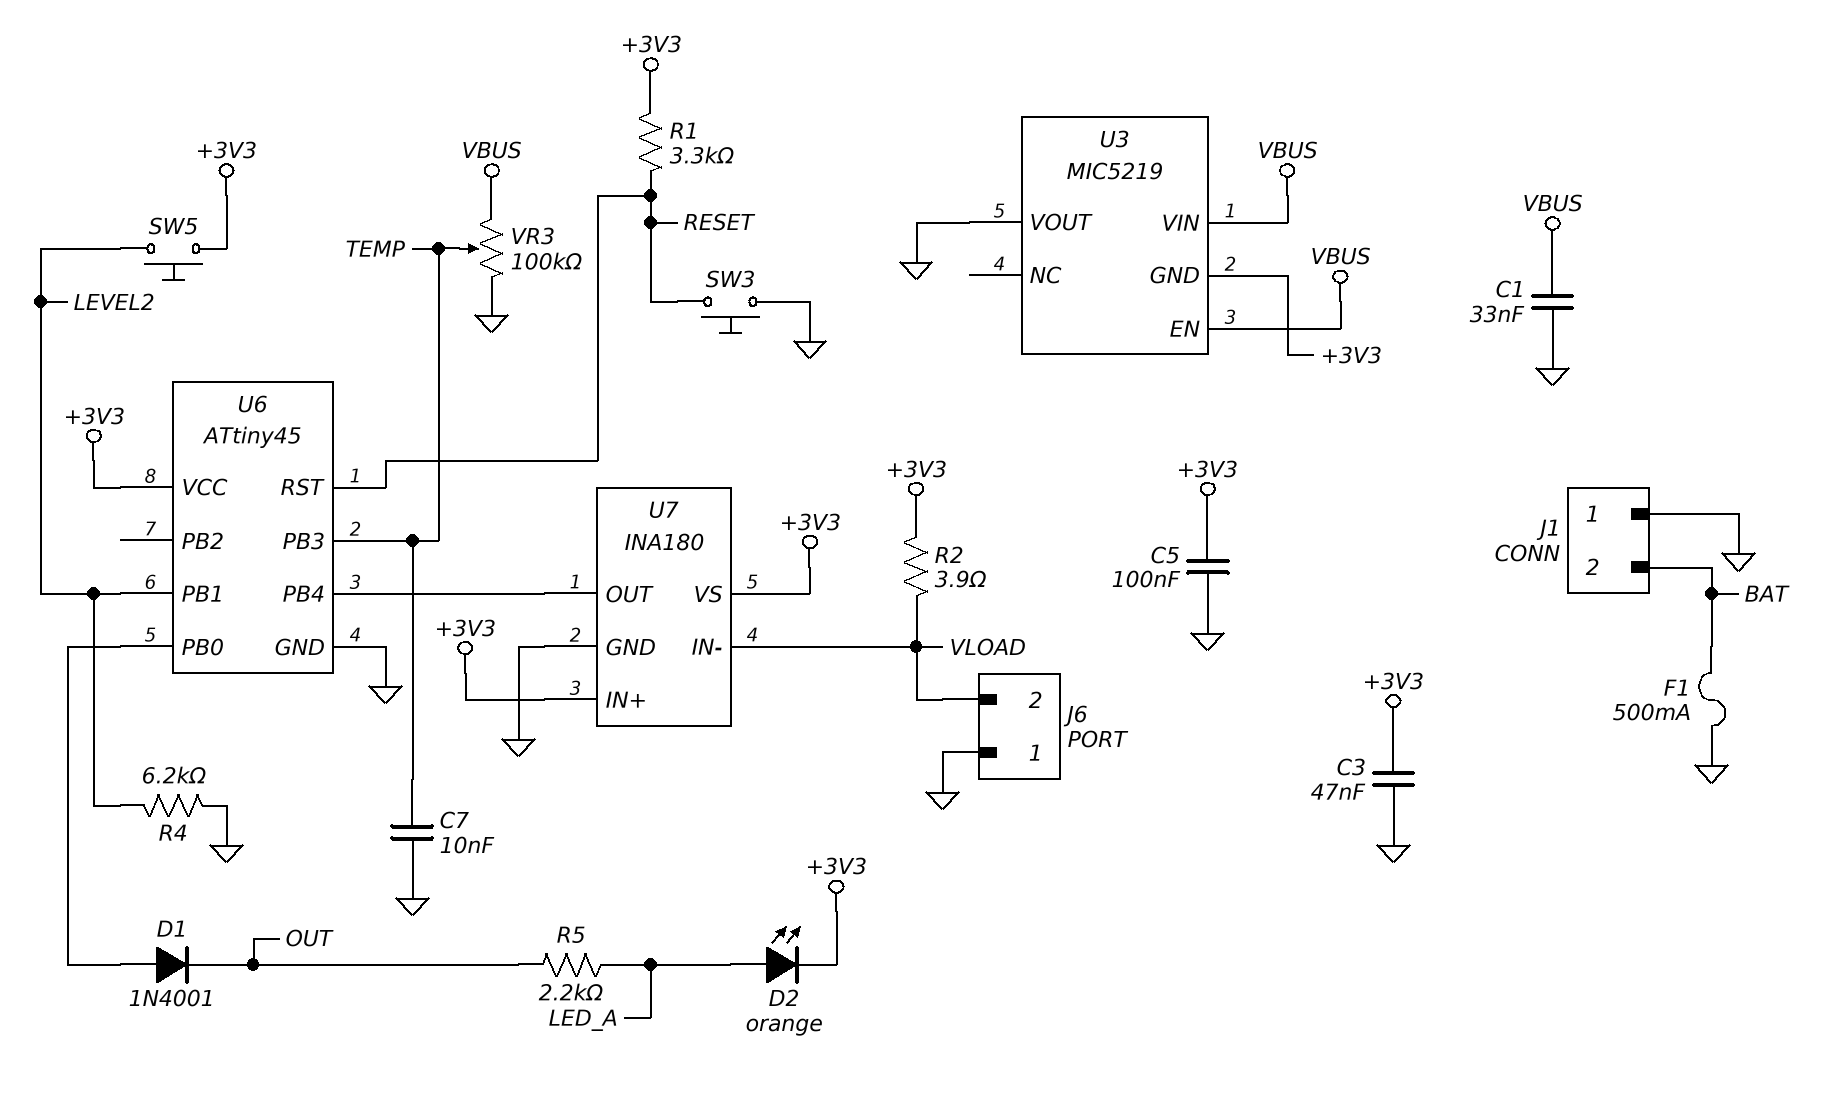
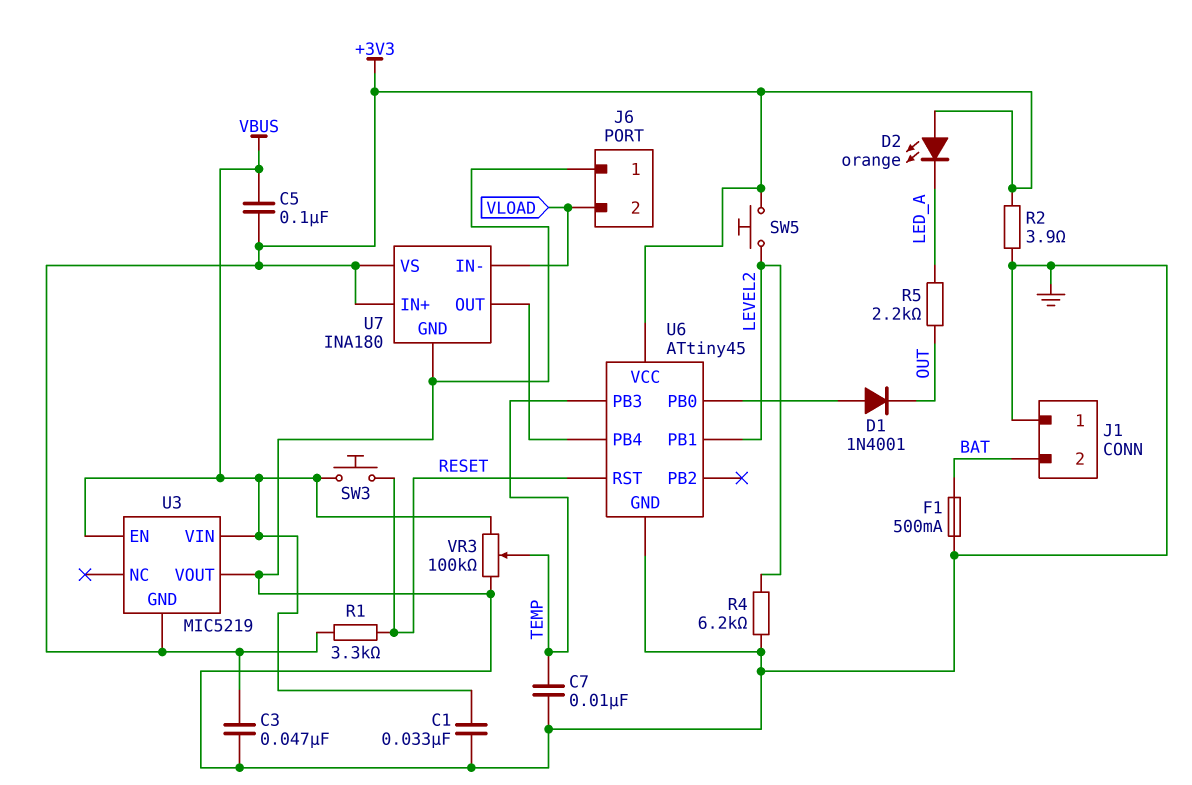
C5: 100nF (+3V3, GND) -> 100nF (+3V3, VBUS)
D2: LED orange (A LED_A, K +3V3) -> LED orange (A +3V3, K LED_A)
R2: 3.9 (+3V3, VLOAD) -> 3.9 (+3V3, GND)
SW3: button (GND, RESET) -> button (RESET, VBUS)

